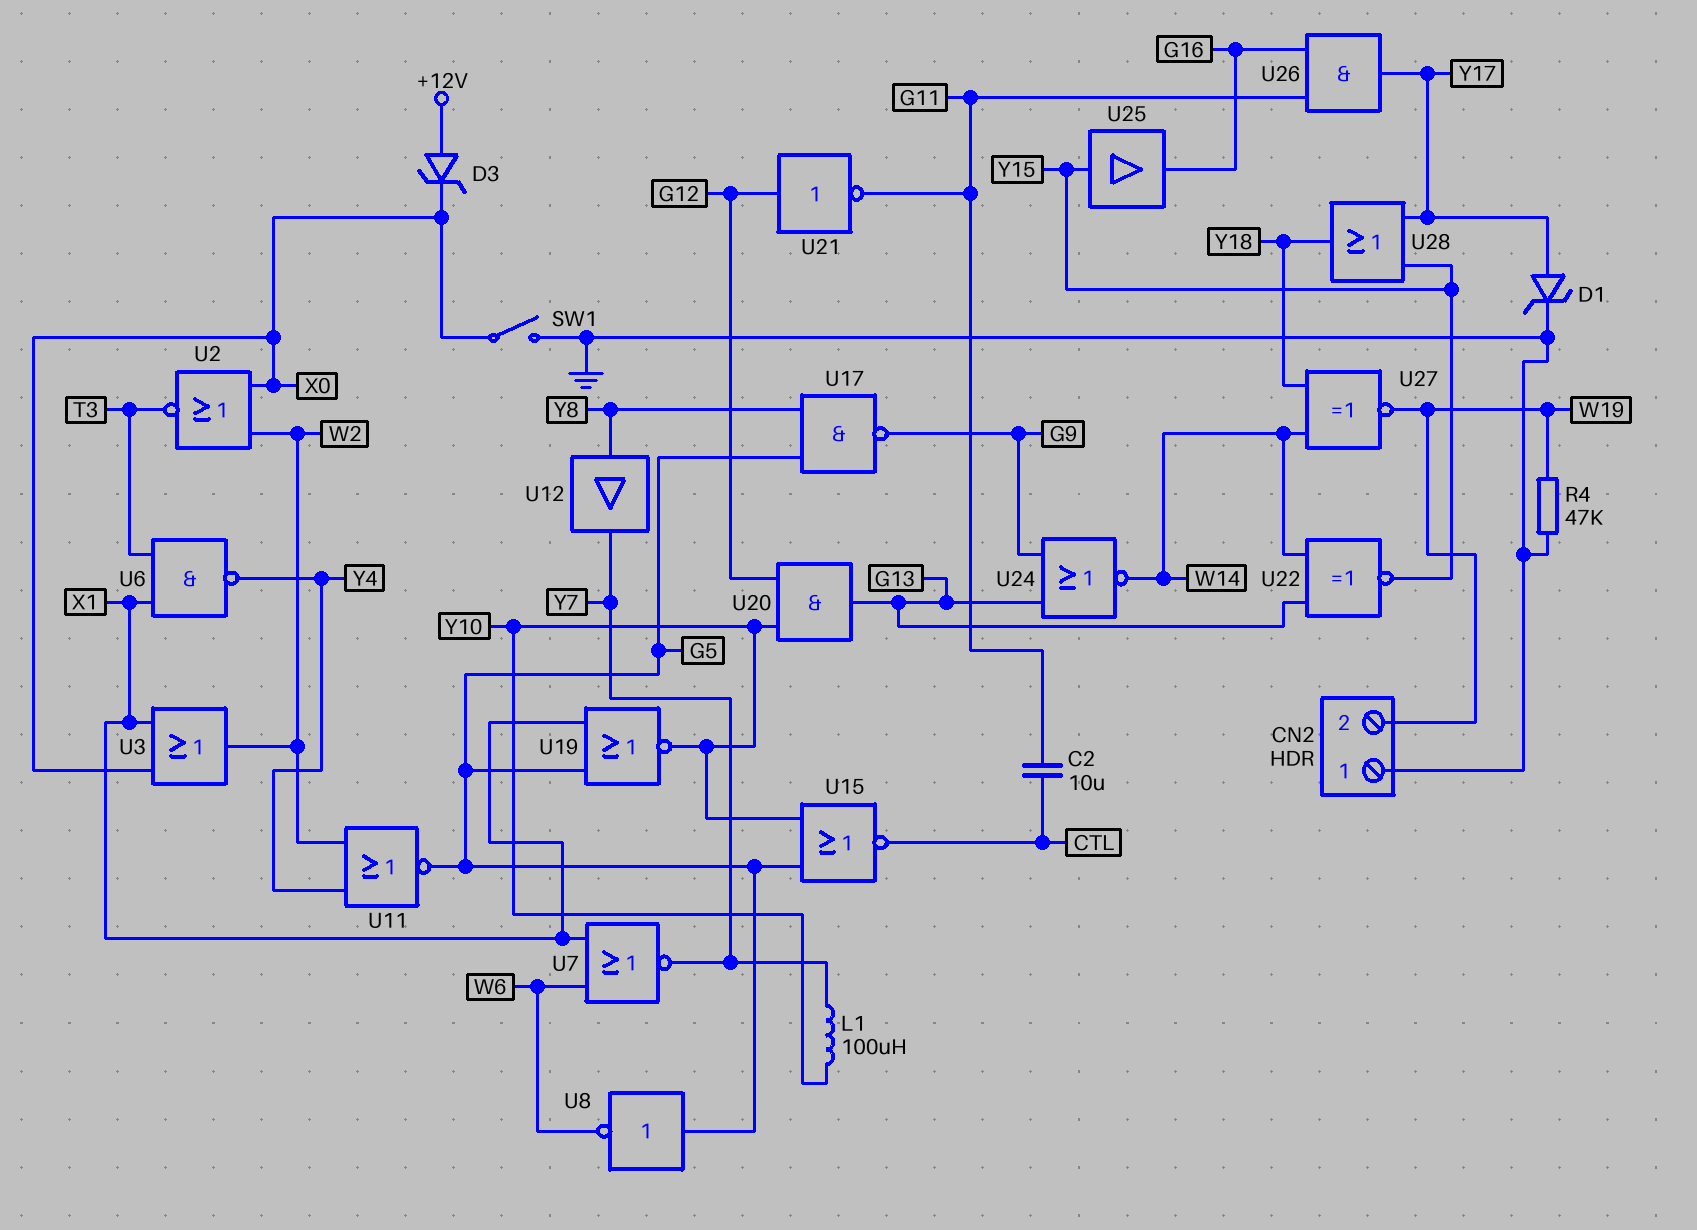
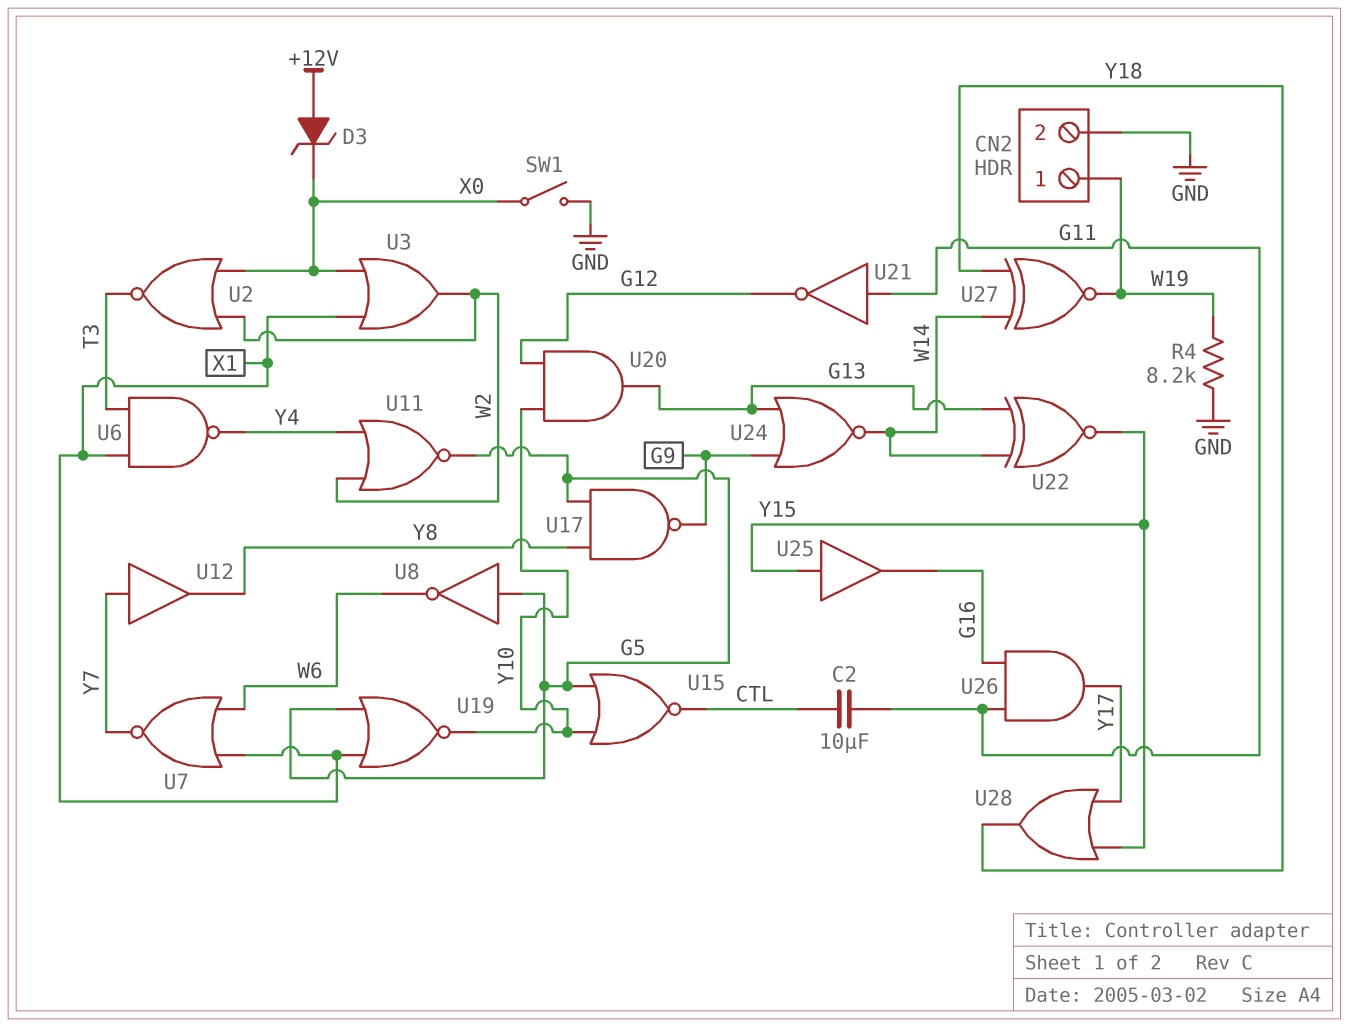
CN2 pin 1: GND -> W19
CN2 pin 2: W19 -> GND
D1: zener (A Y17, K GND) -> none
L1: 100uH (Y7, Y10) -> none
R4: 47k (GND, W19) -> 8.2k (GND, W19)
U12: buffer (in Y8, out Y7) -> buffer (in Y7, out Y8)
U21: NOT (in G12, out G11) -> NOT (in G11, out G12)

